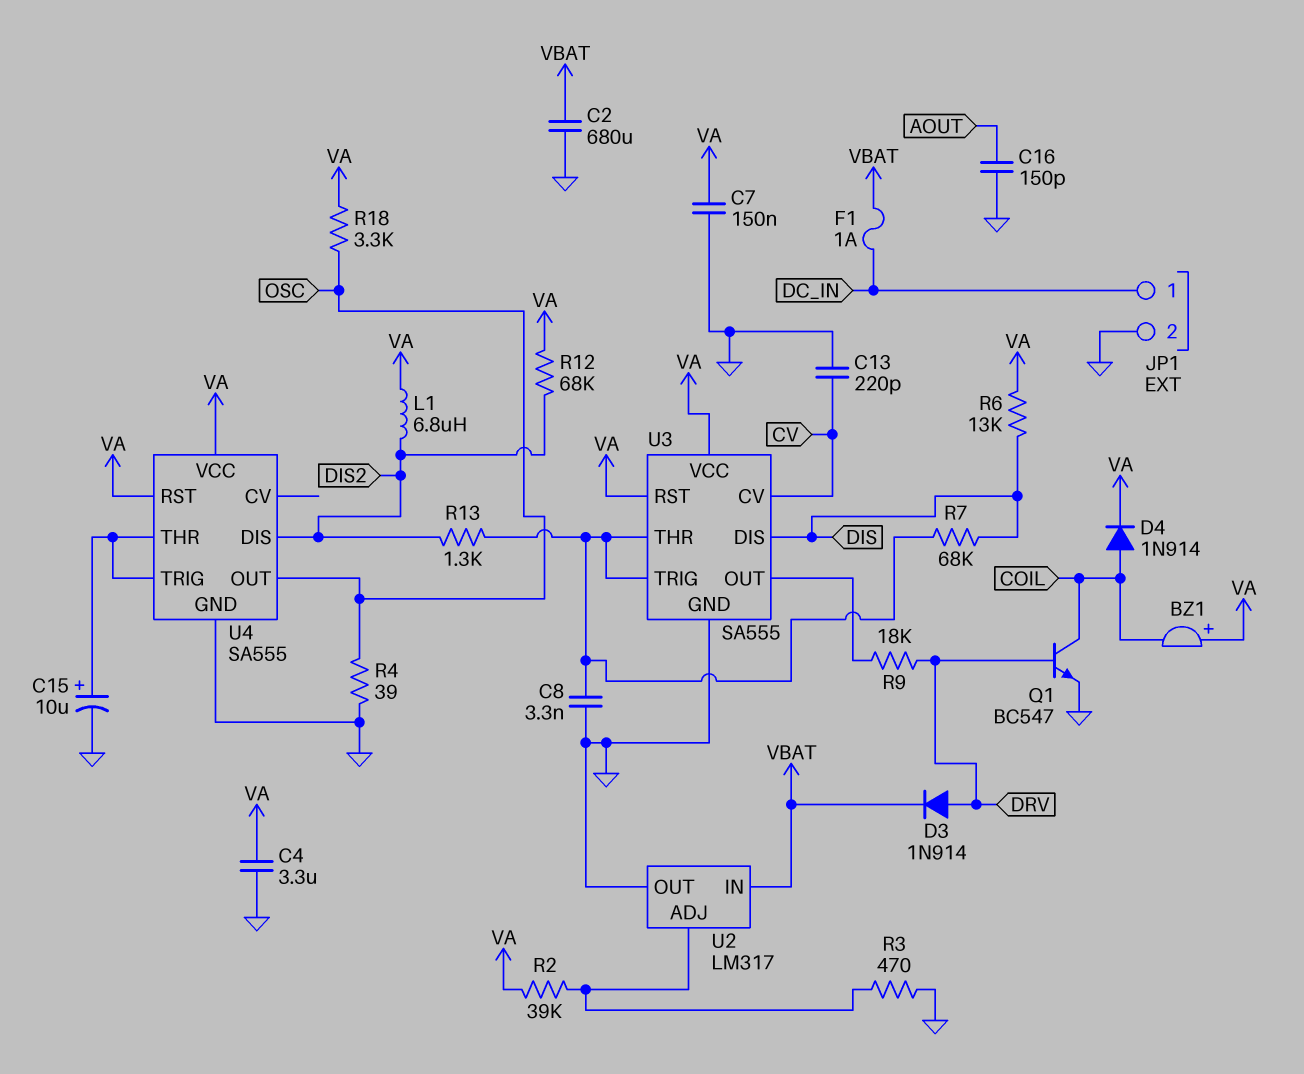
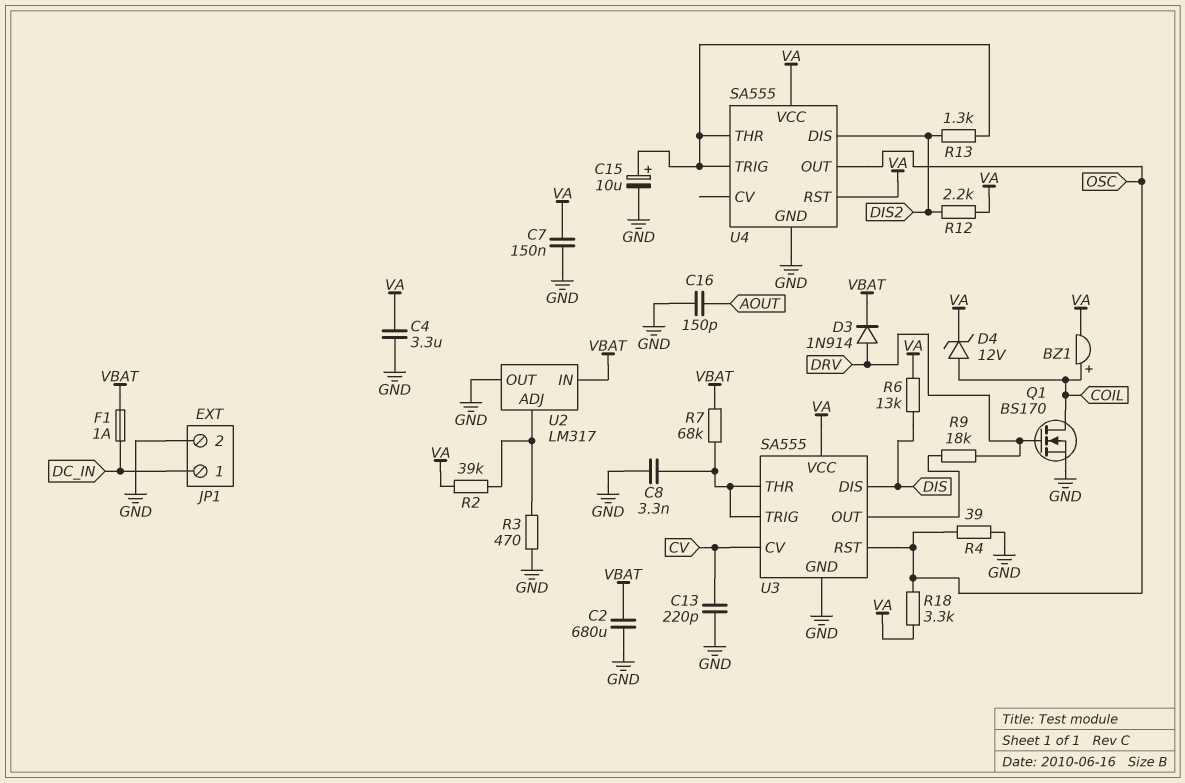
BZ1: buzzer (plus VA, minus COIL) -> buzzer (plus COIL, minus VA)
D4: diode 1N914 (A COIL, K VA) -> zener 12V (A COIL, K VA)
L1: 6.8uH (DIS2, VA) -> none
Q1: NPN BC547 (B DRV, C COIL, E GND) -> NMOS BS170 (G DRV, D COIL, S GND)
R7: 68k (DIS, U3/THR) -> 68k (U3/THR, VBAT)
R12: 68k (DIS2, VA) -> 2.2k (DIS2, VA)
R13: 1.3k (DIS2, U3/THR) -> 1.3k (DIS2, U4/THR)
U3 pin RST: VA -> OSC

